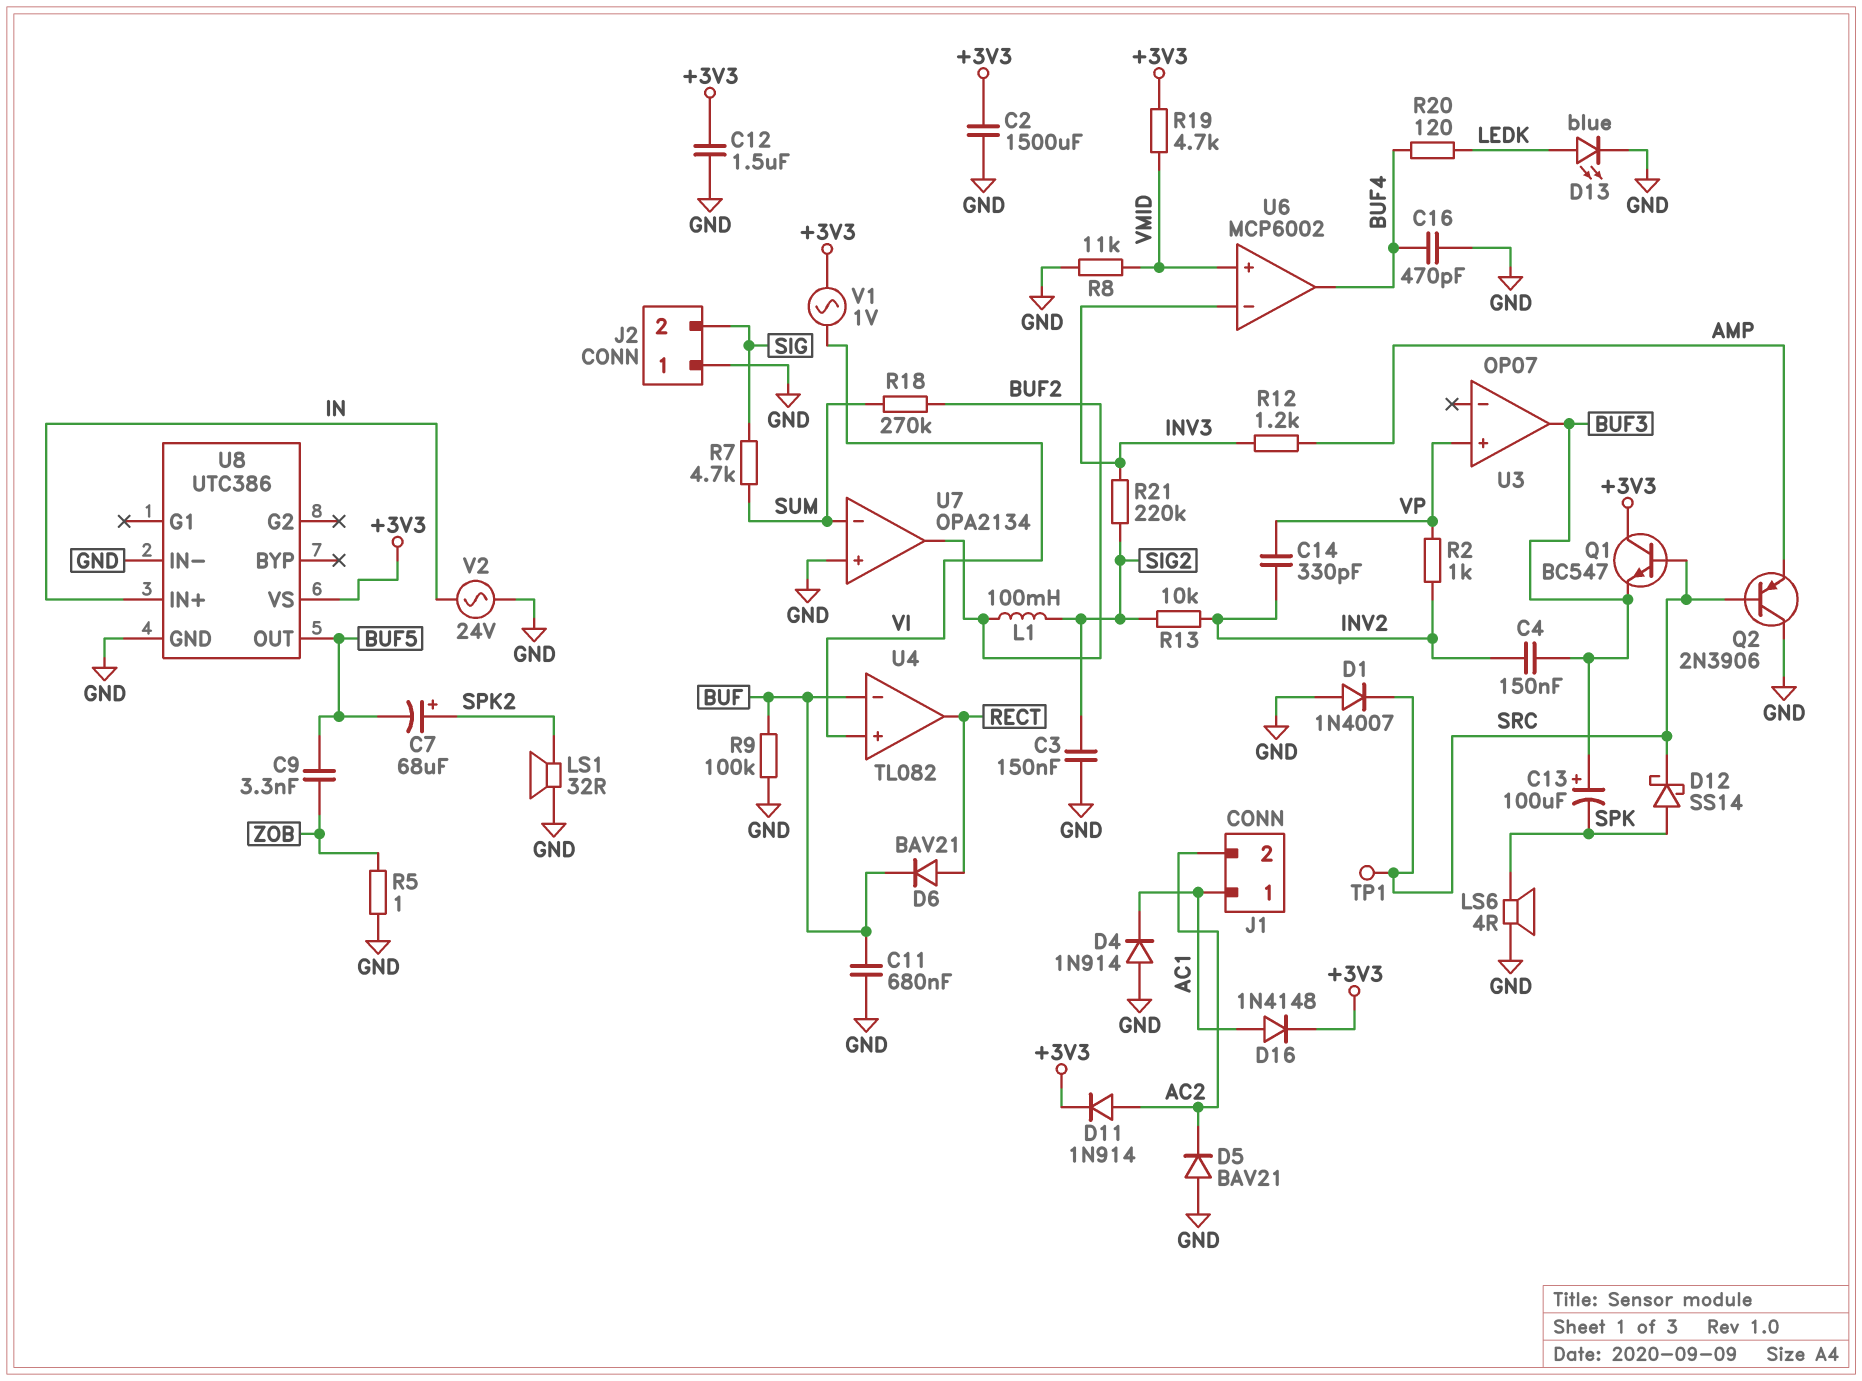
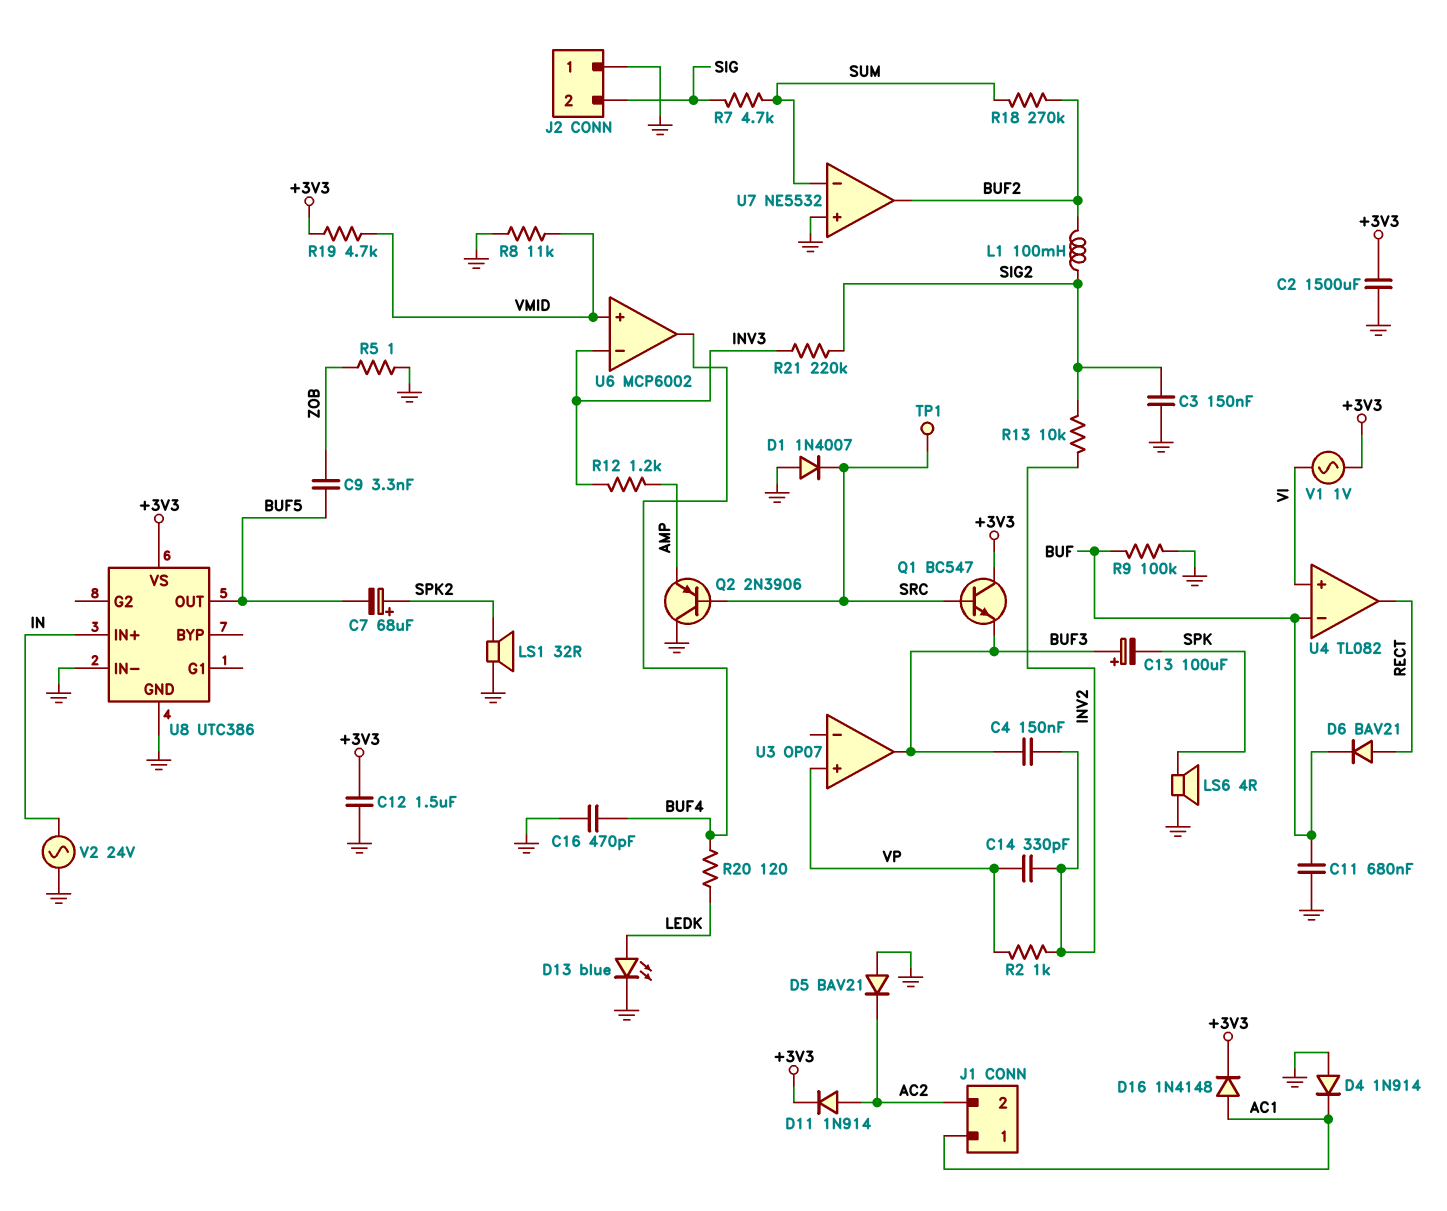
D12: schottky SS14 (A SPK, K SRC) -> none
U7: OPA2134 -> NE5532

